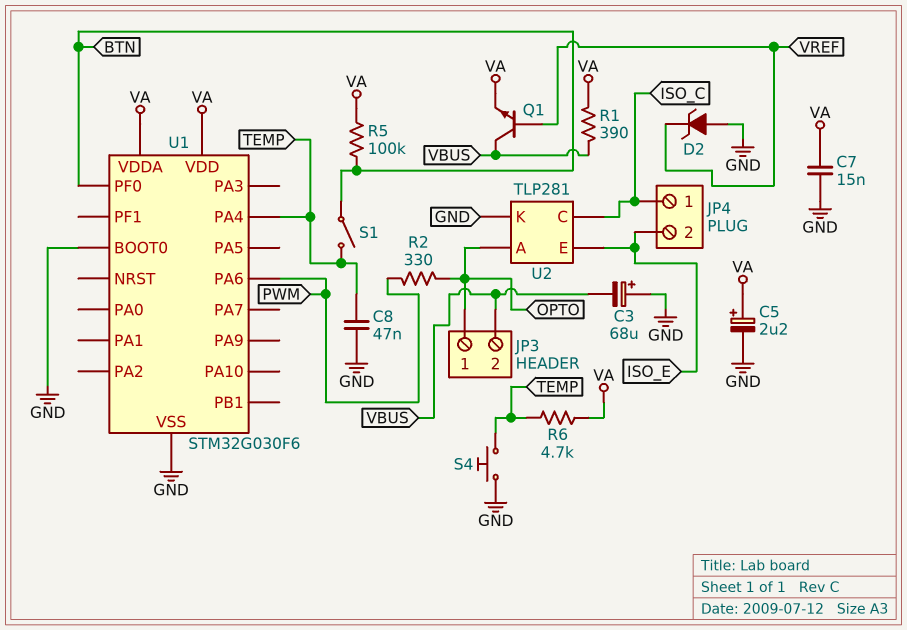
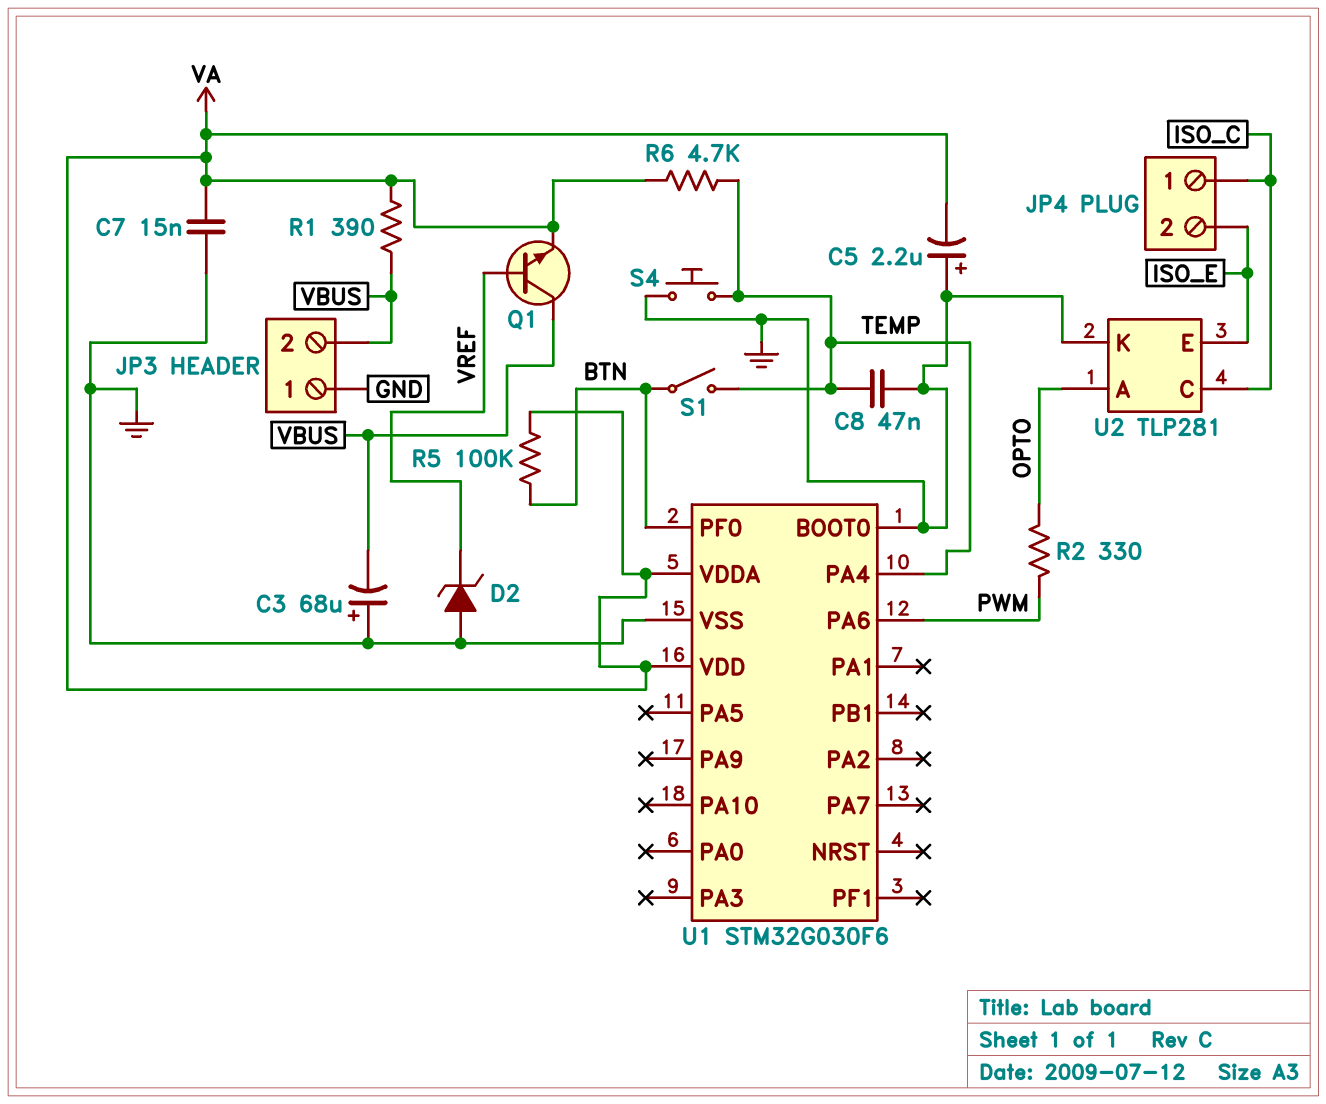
C5: 2.2uF (plus VA, minus GND) -> 2.2uF (plus GND, minus VA)
JP3 pin 1: OPTO -> GND

